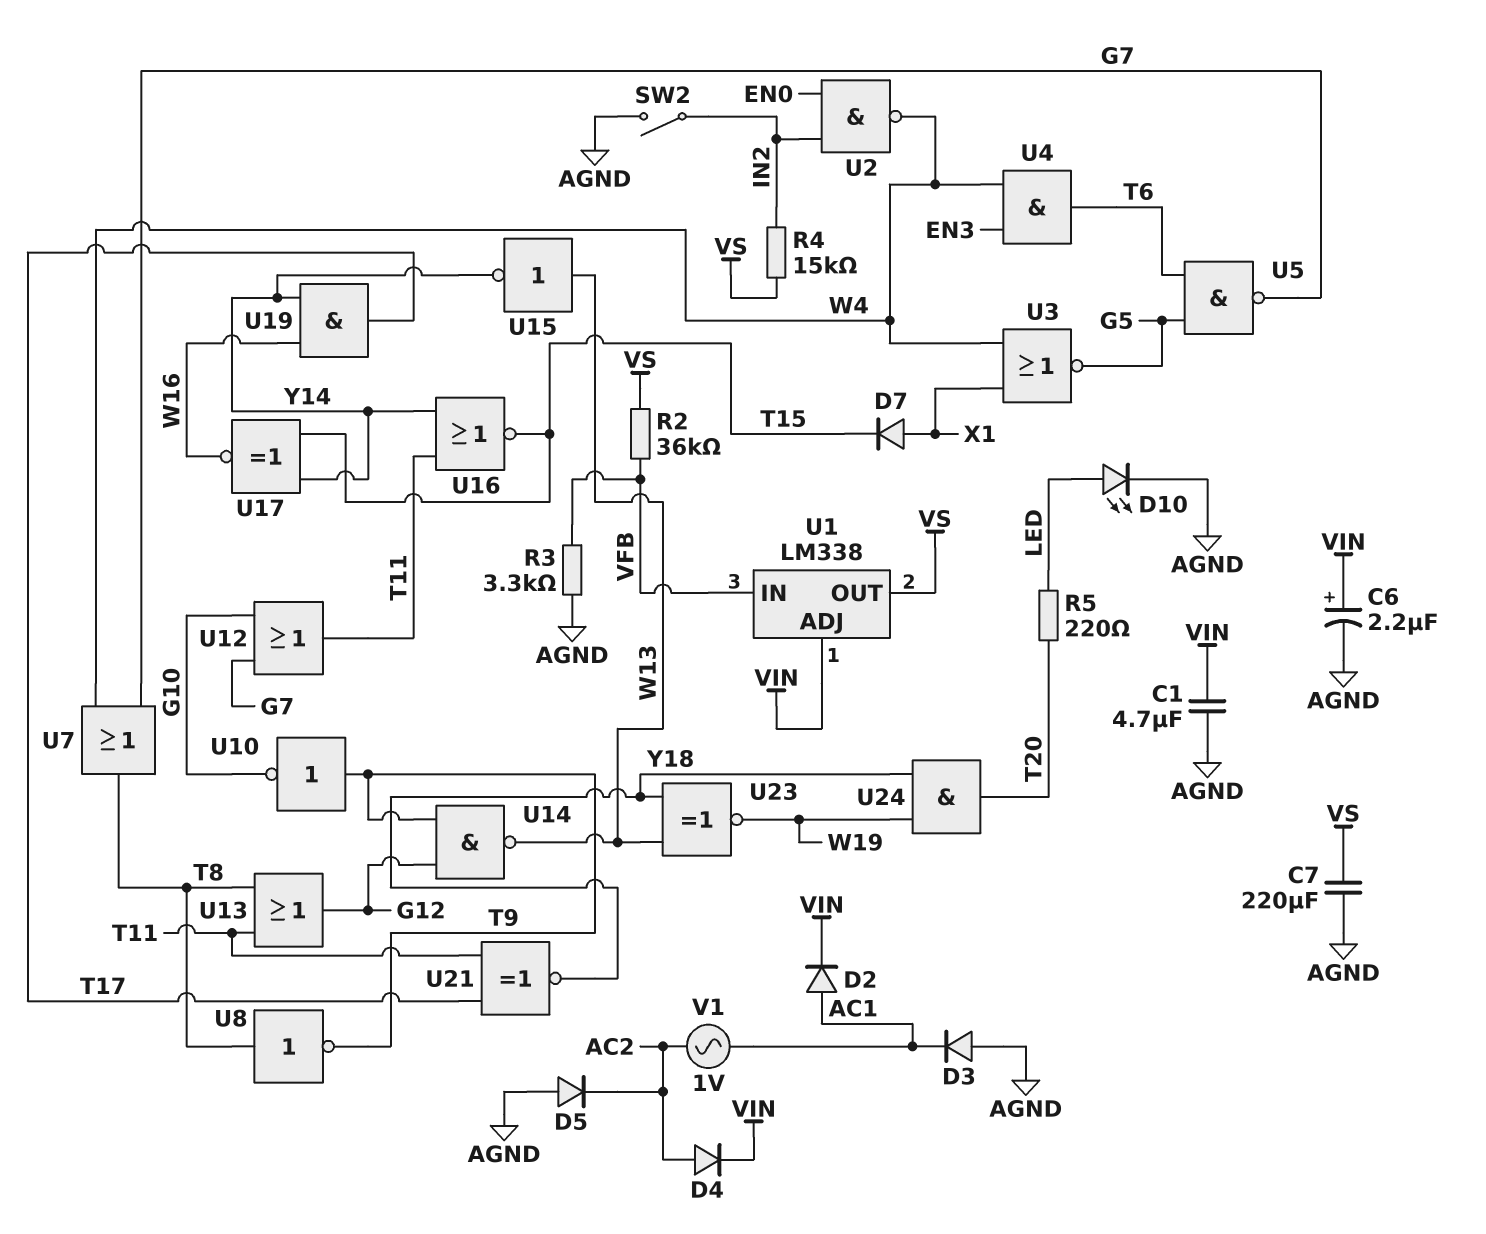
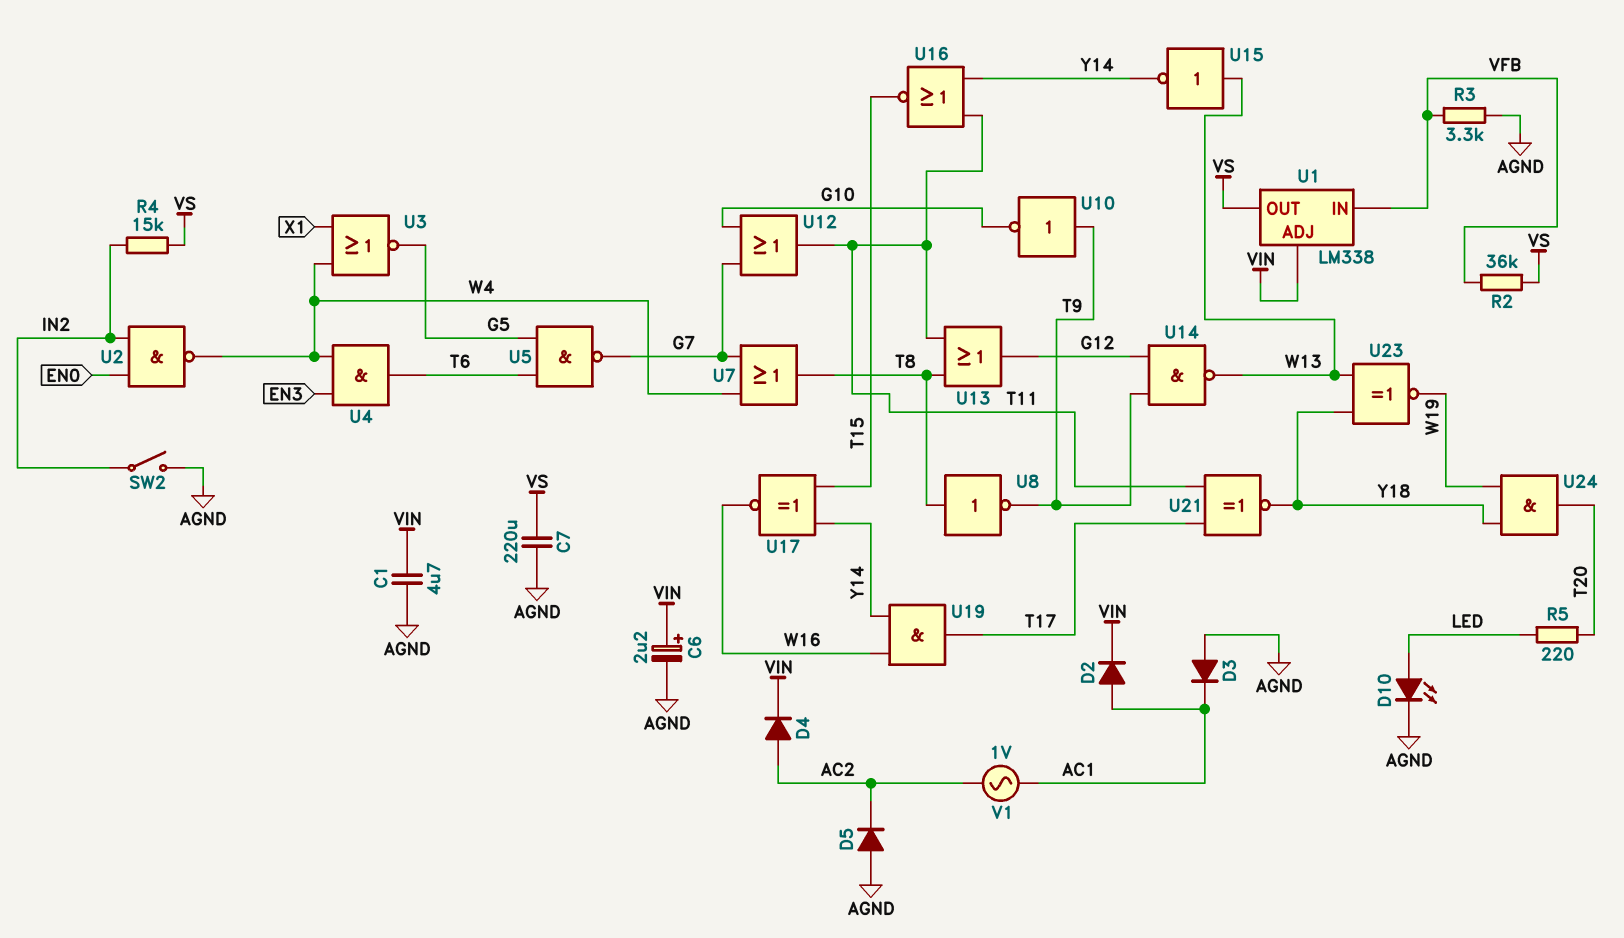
D7: diode (A X1, K T15) -> none

